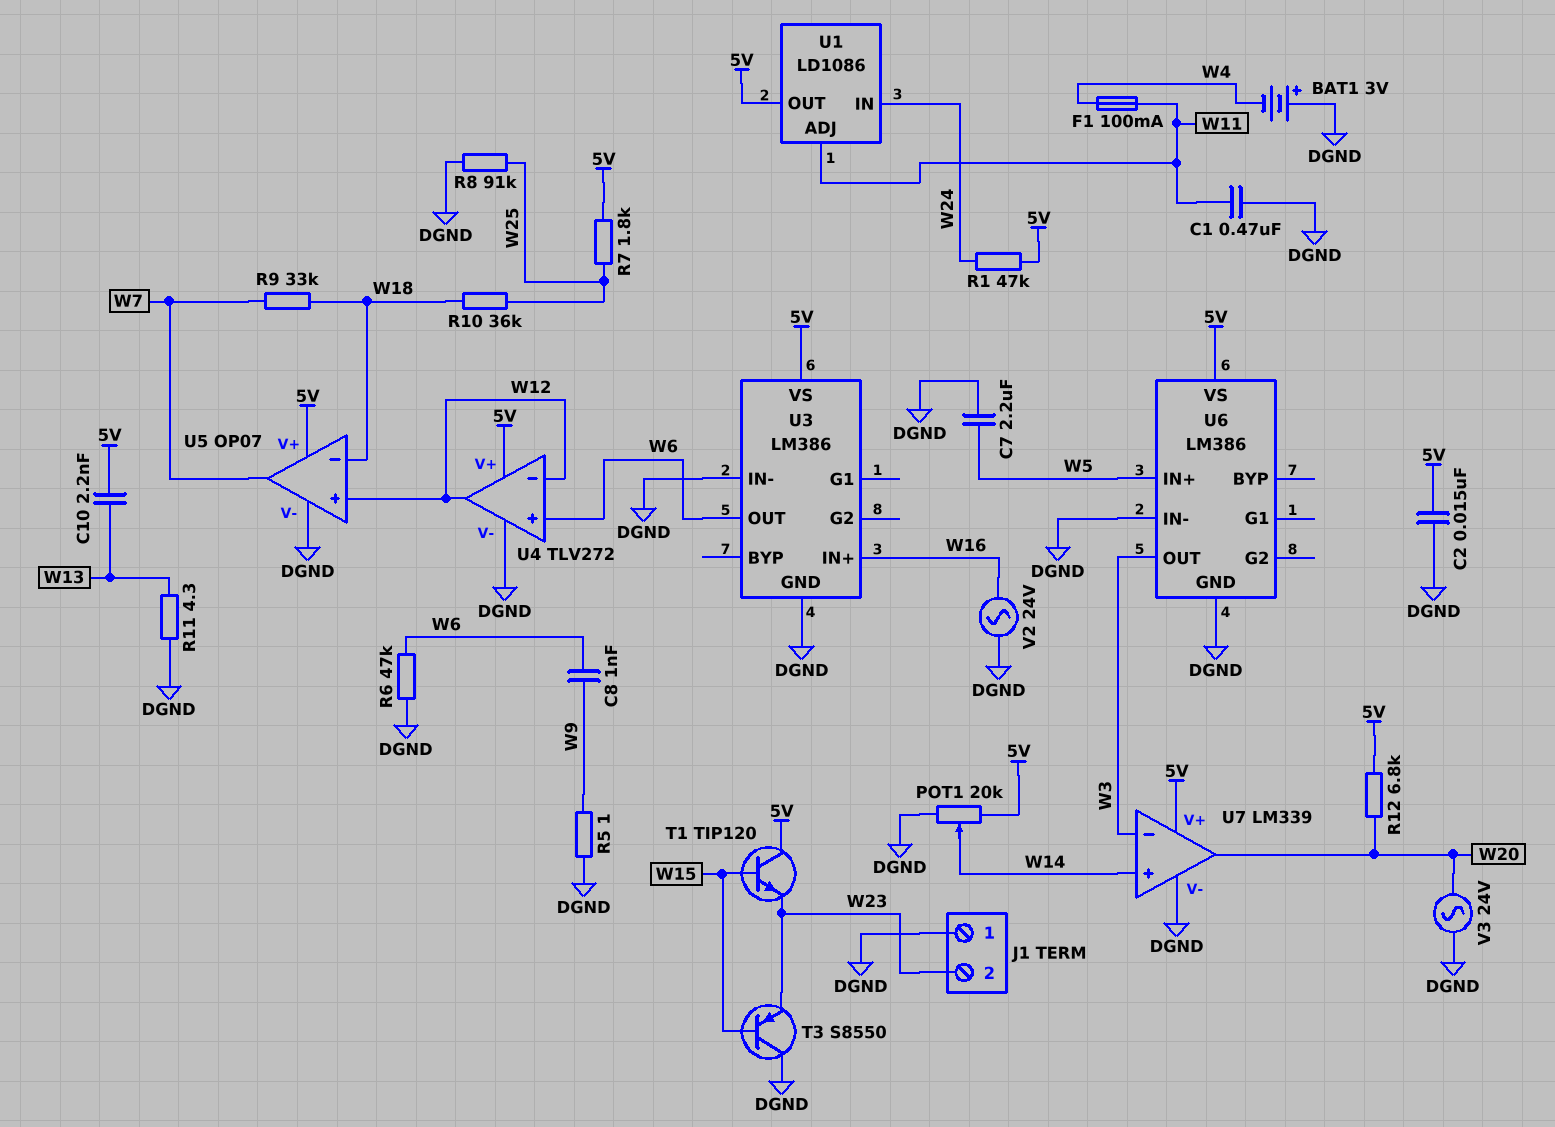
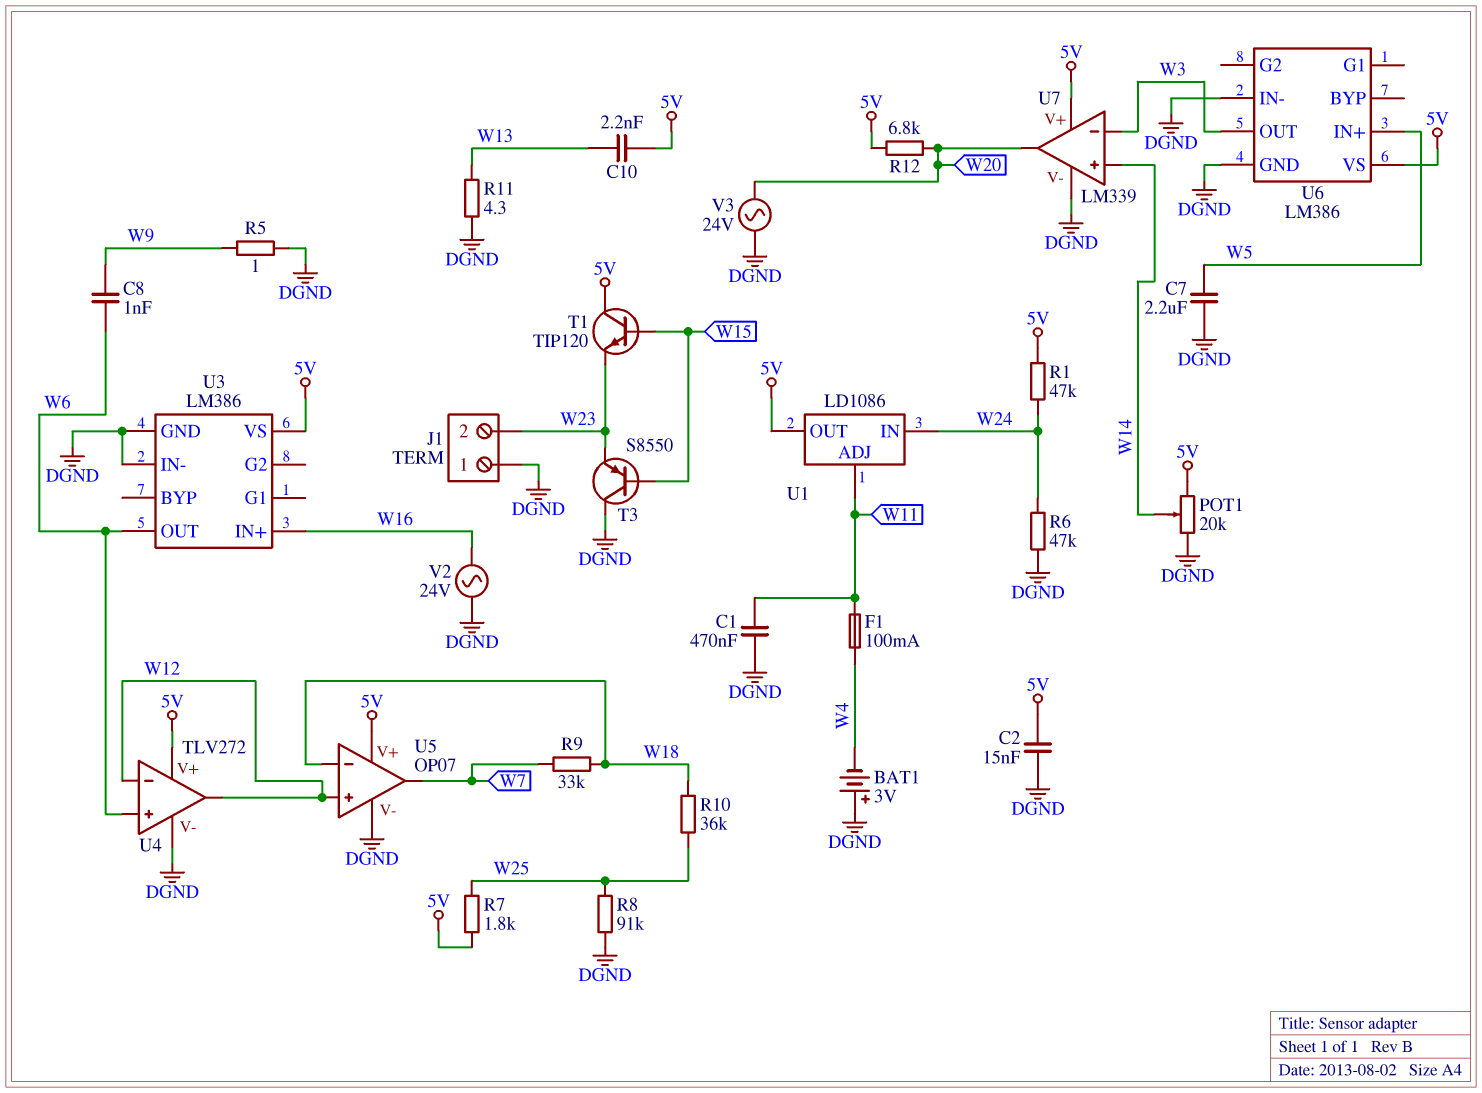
R6: 47k (DGND, W6) -> 47k (DGND, W24)

